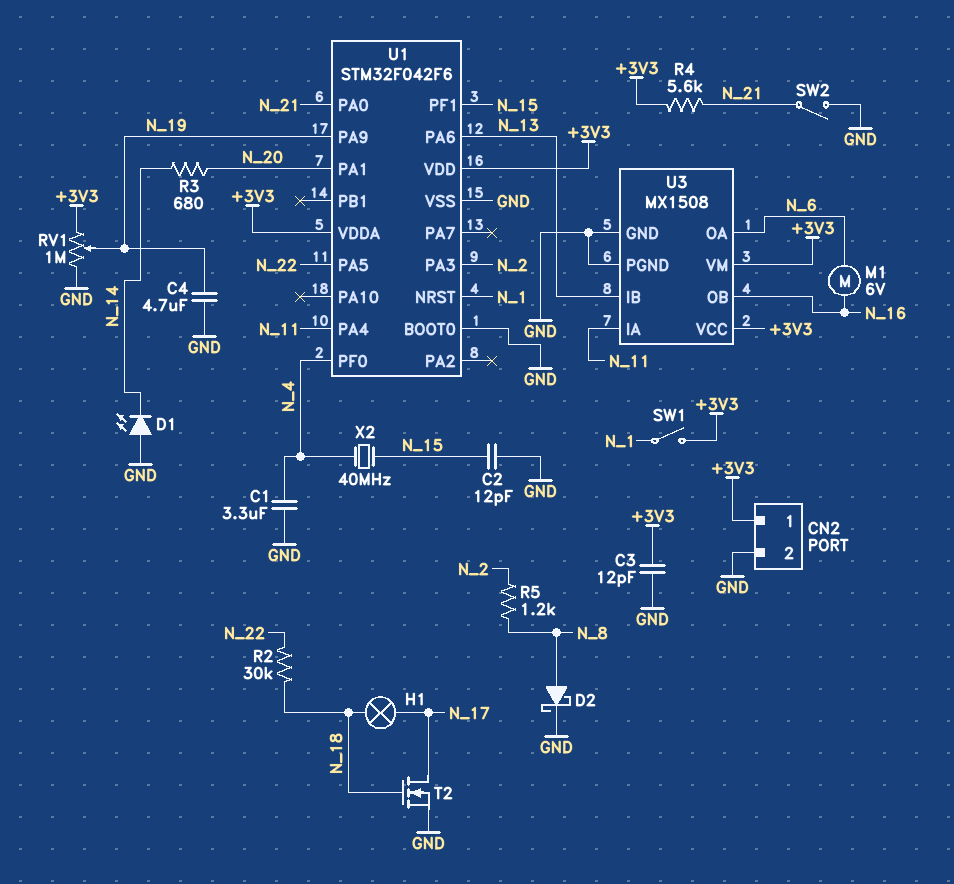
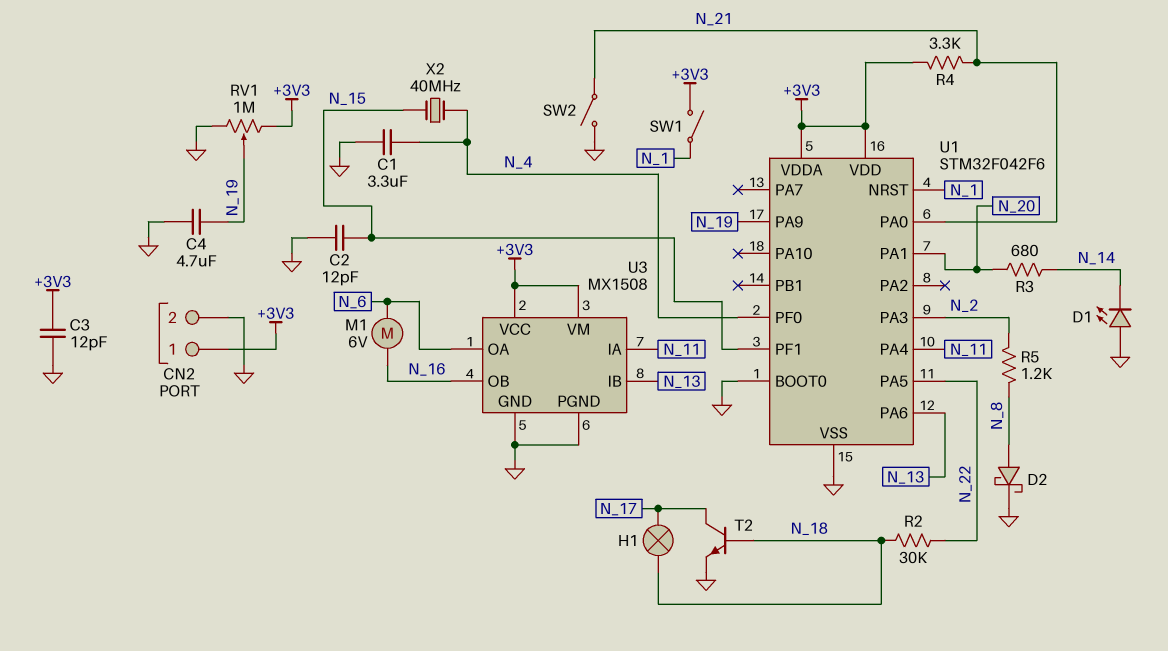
R4: 5.6k (+3V3, N_21) -> 3.3k (+3V3, N_21)
T2: NMOS (G N_18, D N_17, S GND) -> NPN (B N_18, C N_17, E GND)

